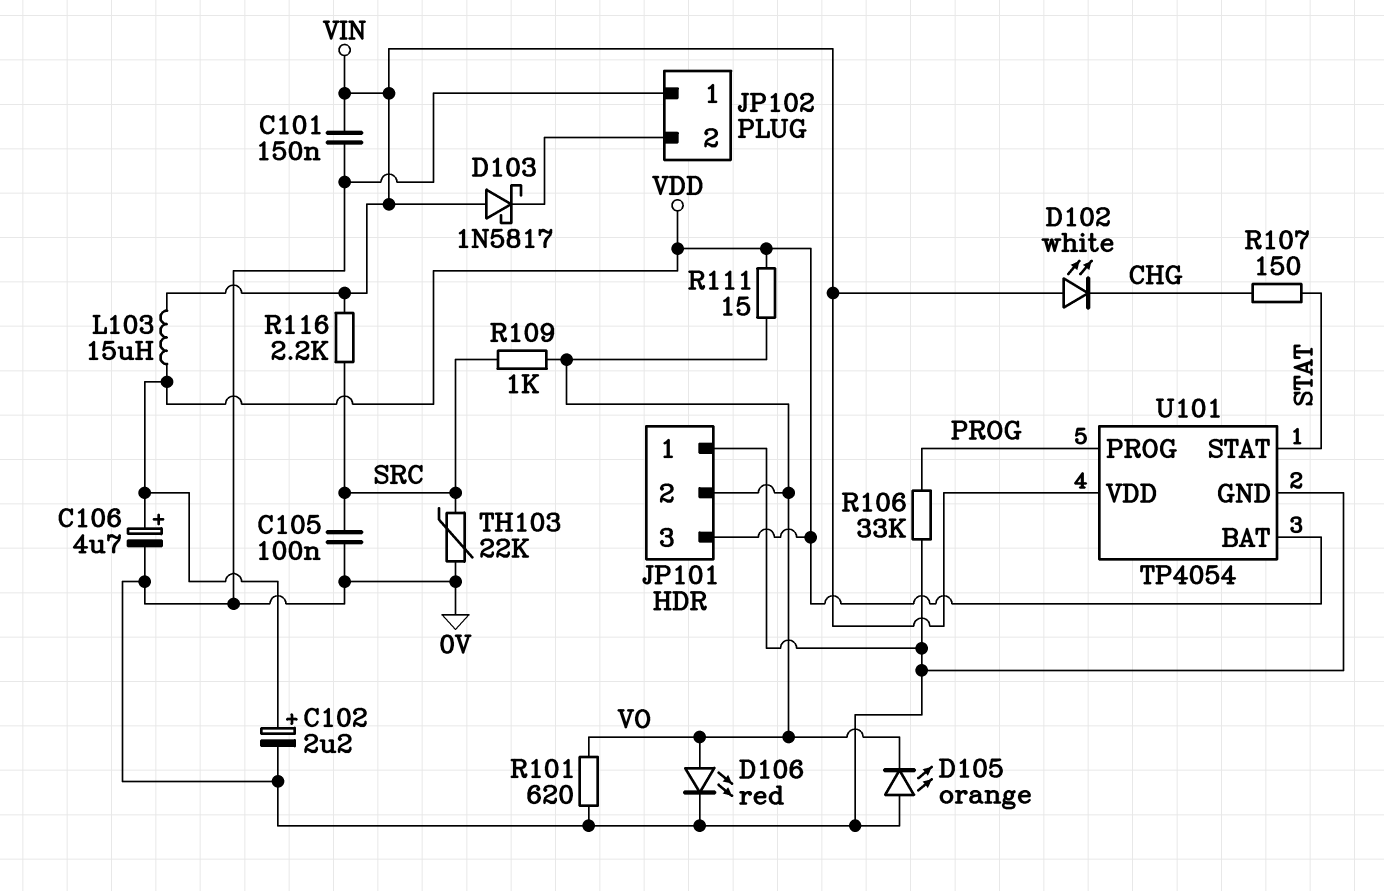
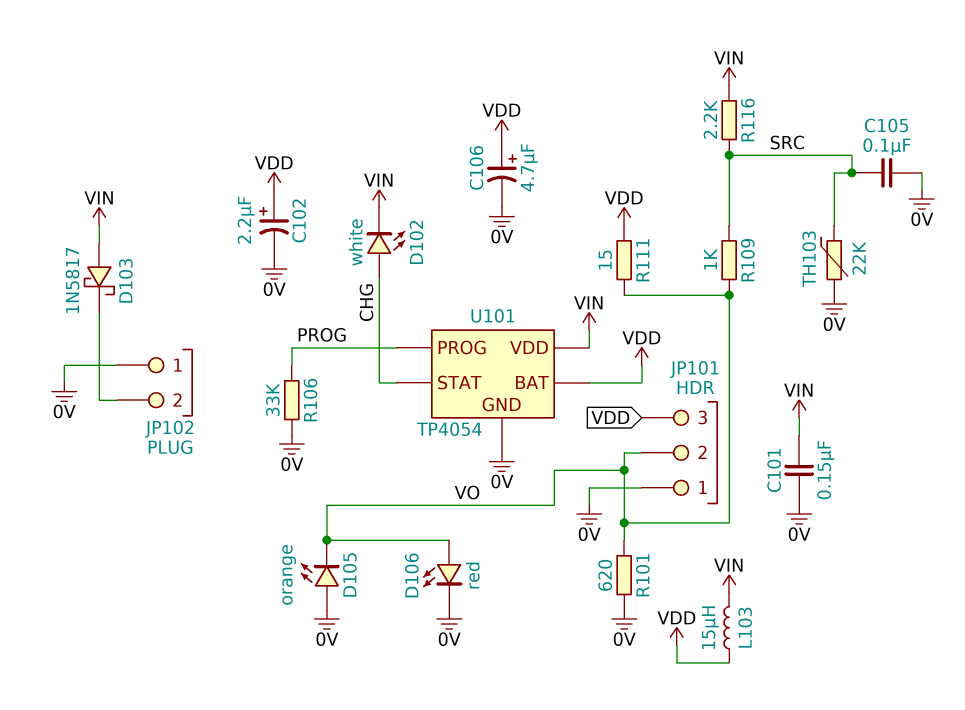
D102: LED white (A VIN, K CHG) -> LED white (A CHG, K VIN)
R107: 150 (CHG, STAT) -> none
U101 pin STAT: STAT -> CHG

